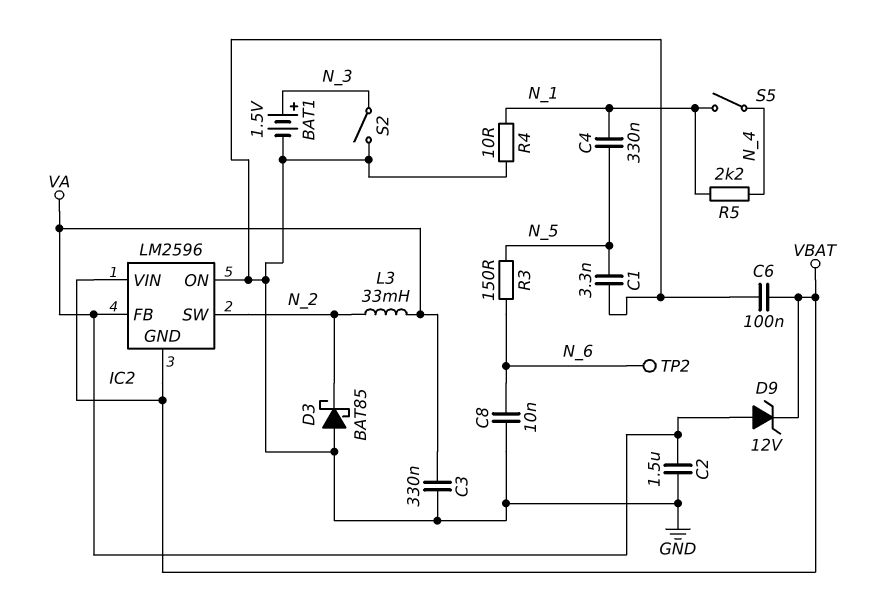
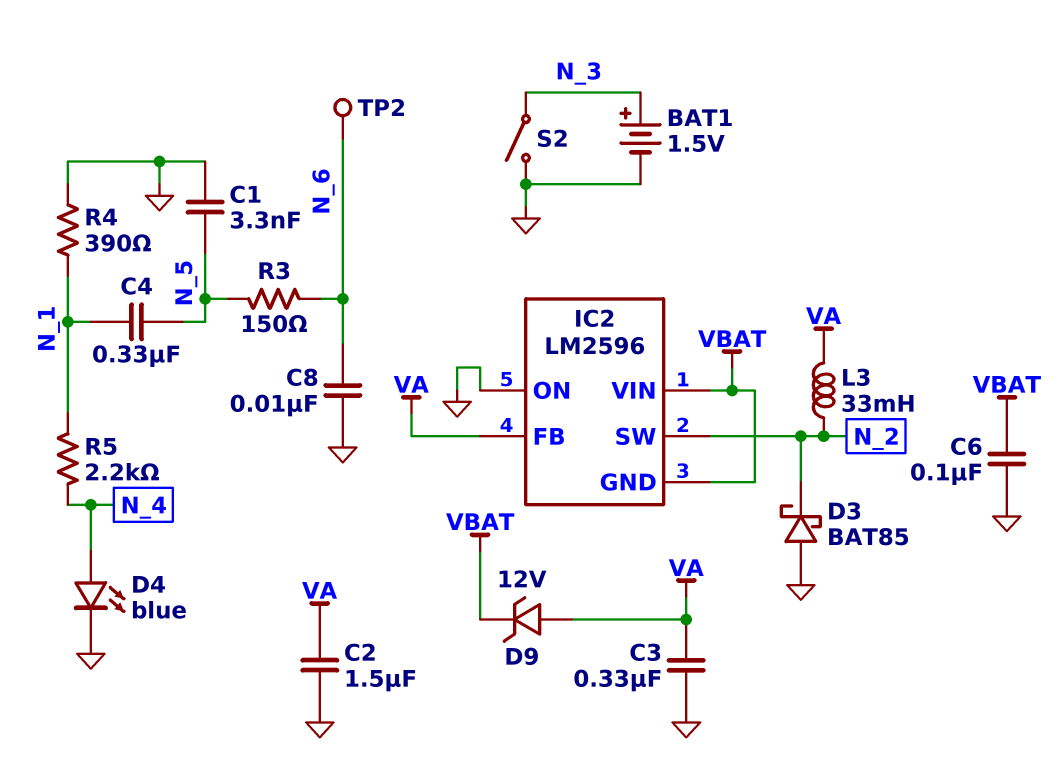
D4: none -> LED blue (A N_4, K GND)
R4: 10 (GND, N_1) -> 390 (GND, N_1)
S5: switch (N_1, N_4) -> none

